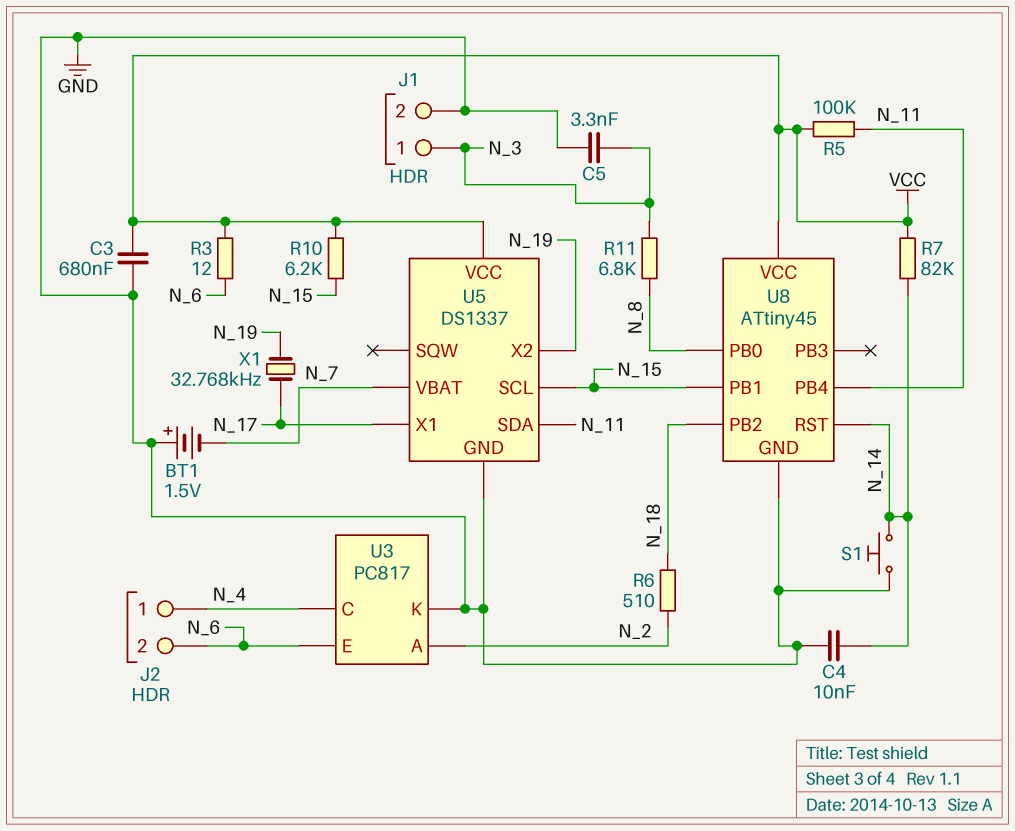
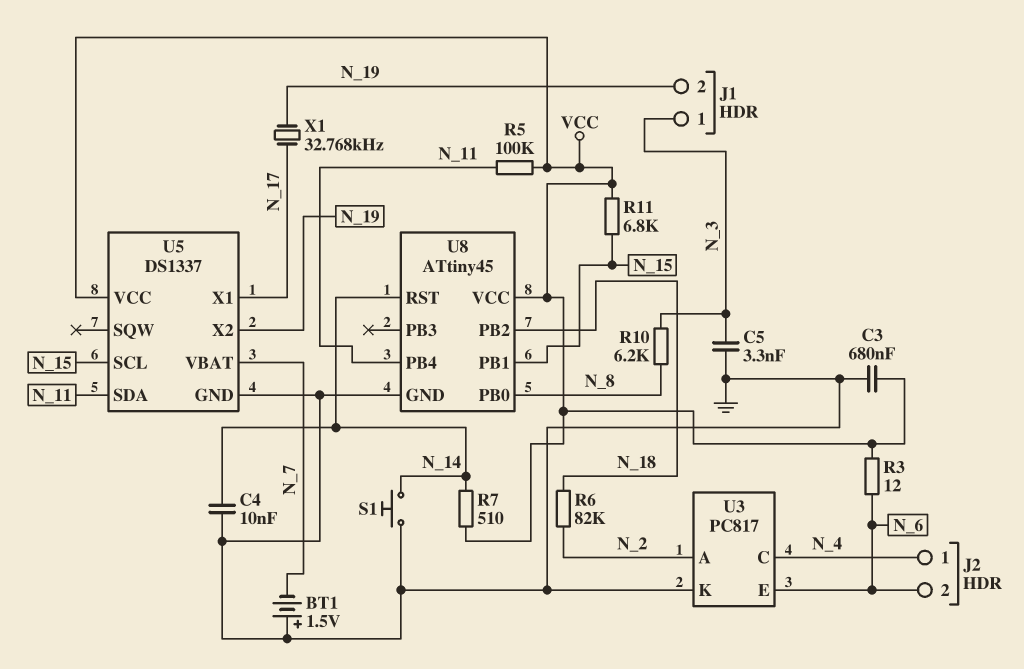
J1 pin 2: GND -> N_19
R6: 510 (N_2, N_18) -> 82k (N_2, N_18)
R7: 82k (N_14, VCC) -> 510 (N_14, VCC)
R10: 6.2k (N_15, VCC) -> 6.2k (N_3, N_8)
R11: 6.8k (N_3, N_8) -> 6.8k (N_15, VCC)

